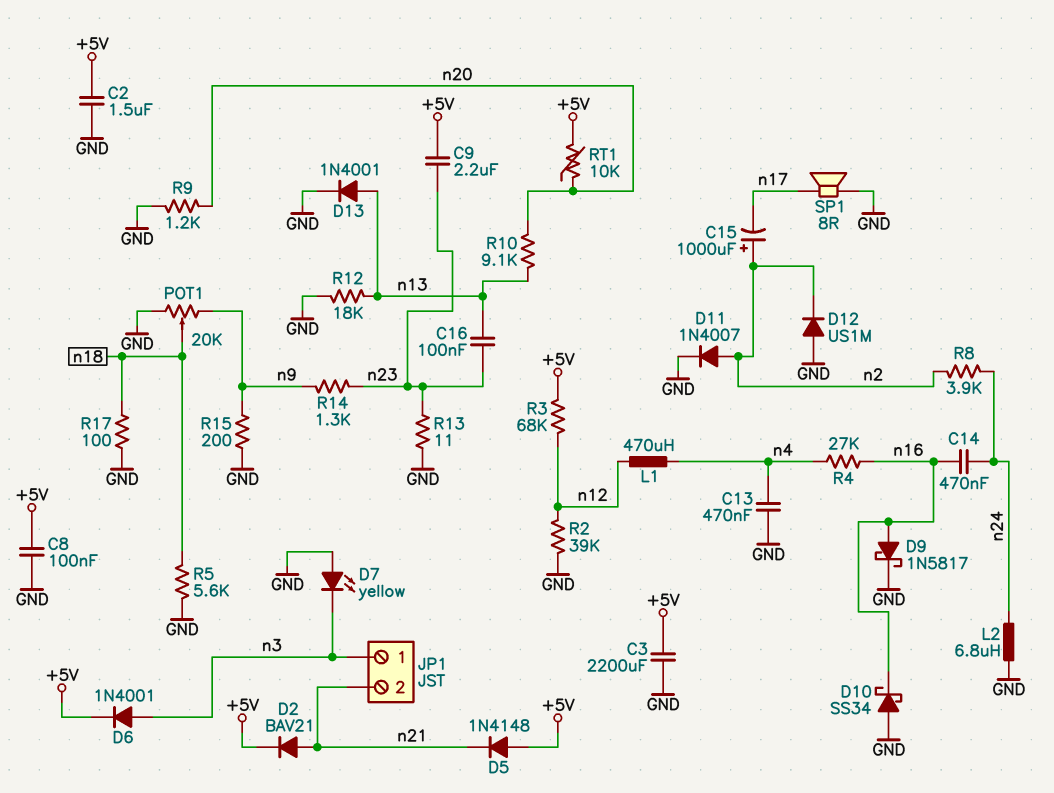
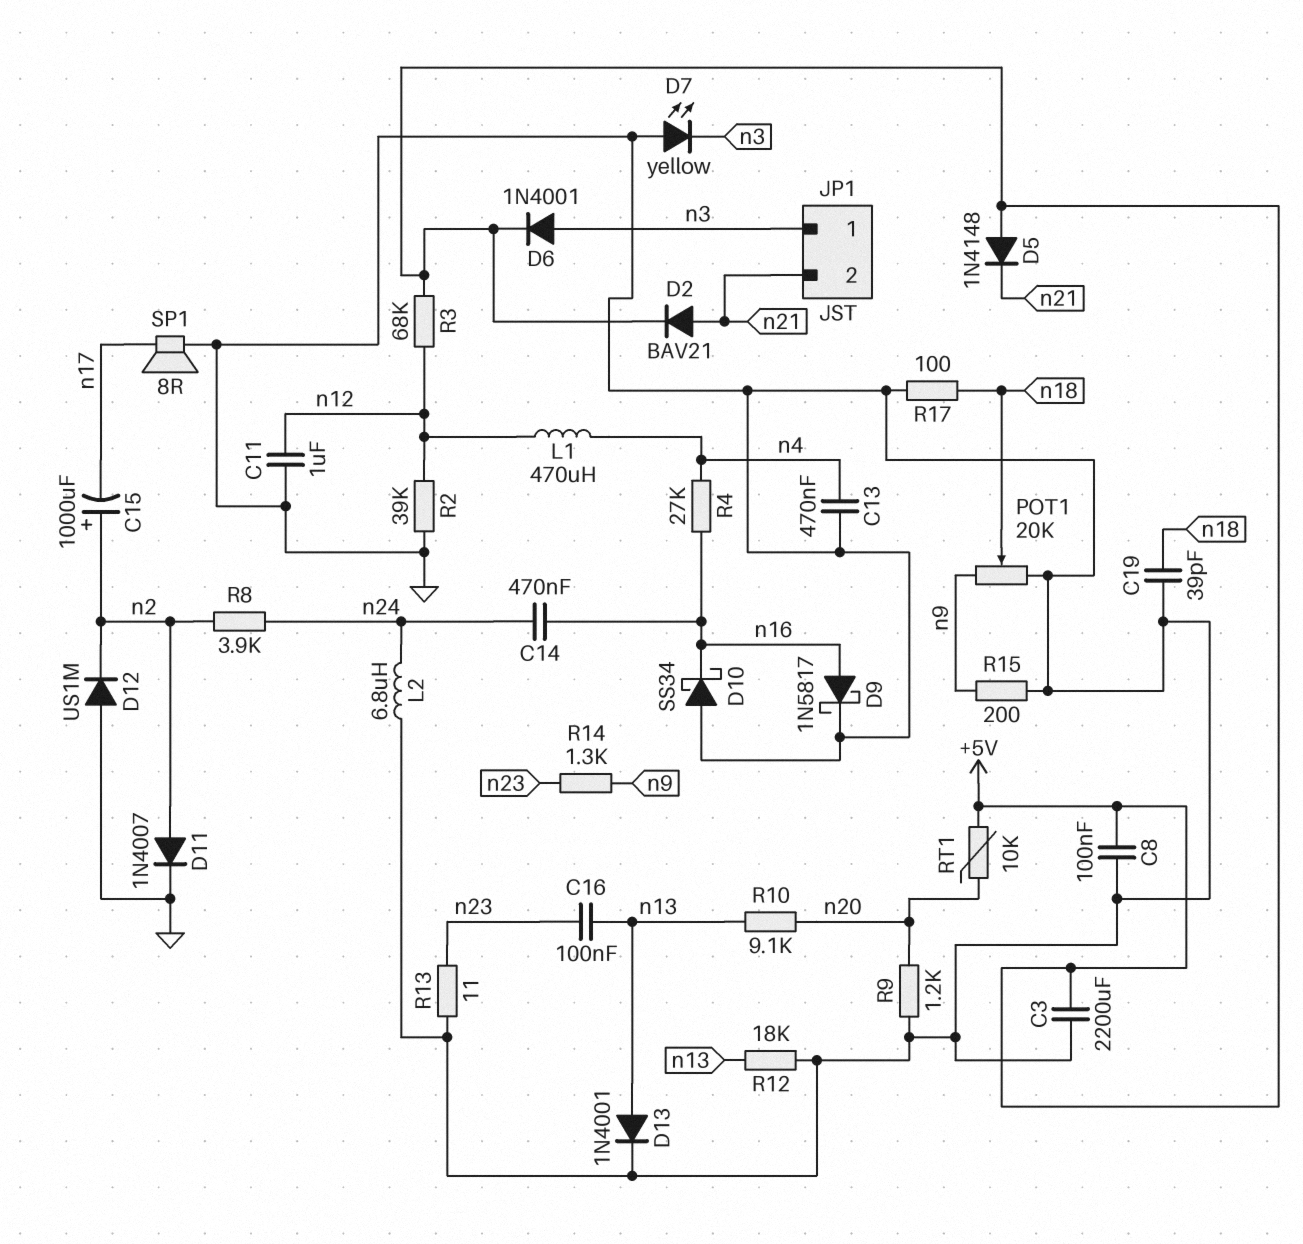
C2: 1.5uF (+5V, GND) -> none
C9: 2.2uF (+5V, n23) -> none
C11: none -> 1uF (GND, n12)
C19: none -> 39pF (GND, n18)
R5: 5.6k (GND, n18) -> none

